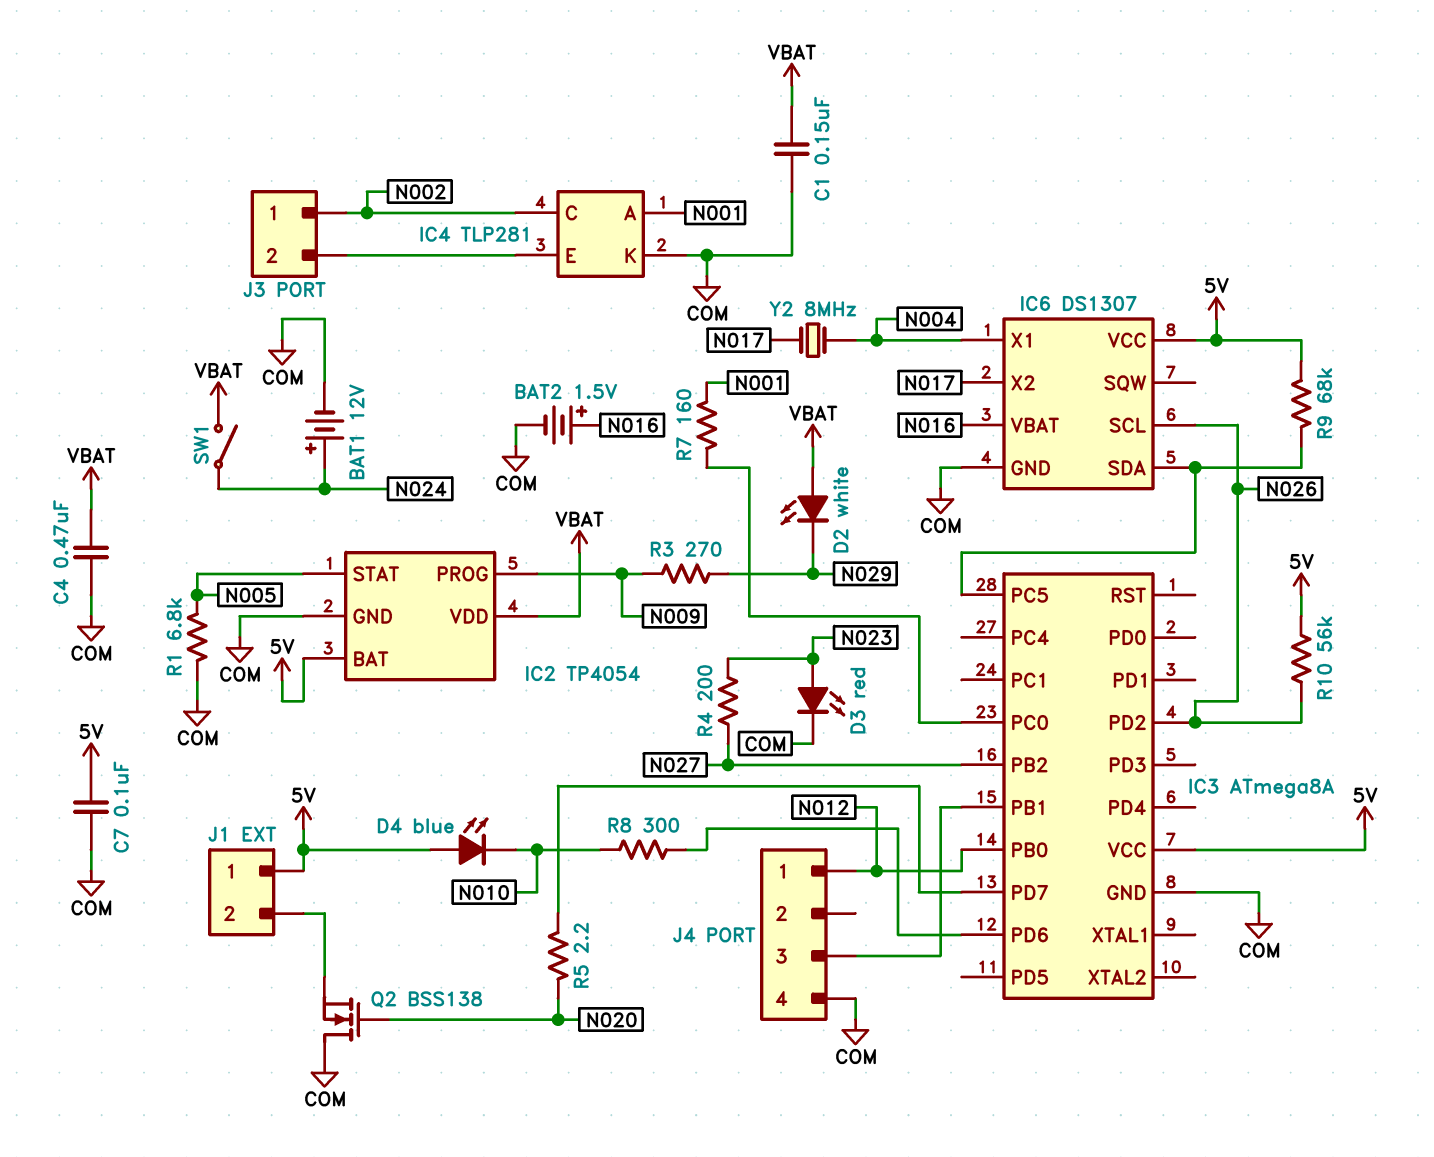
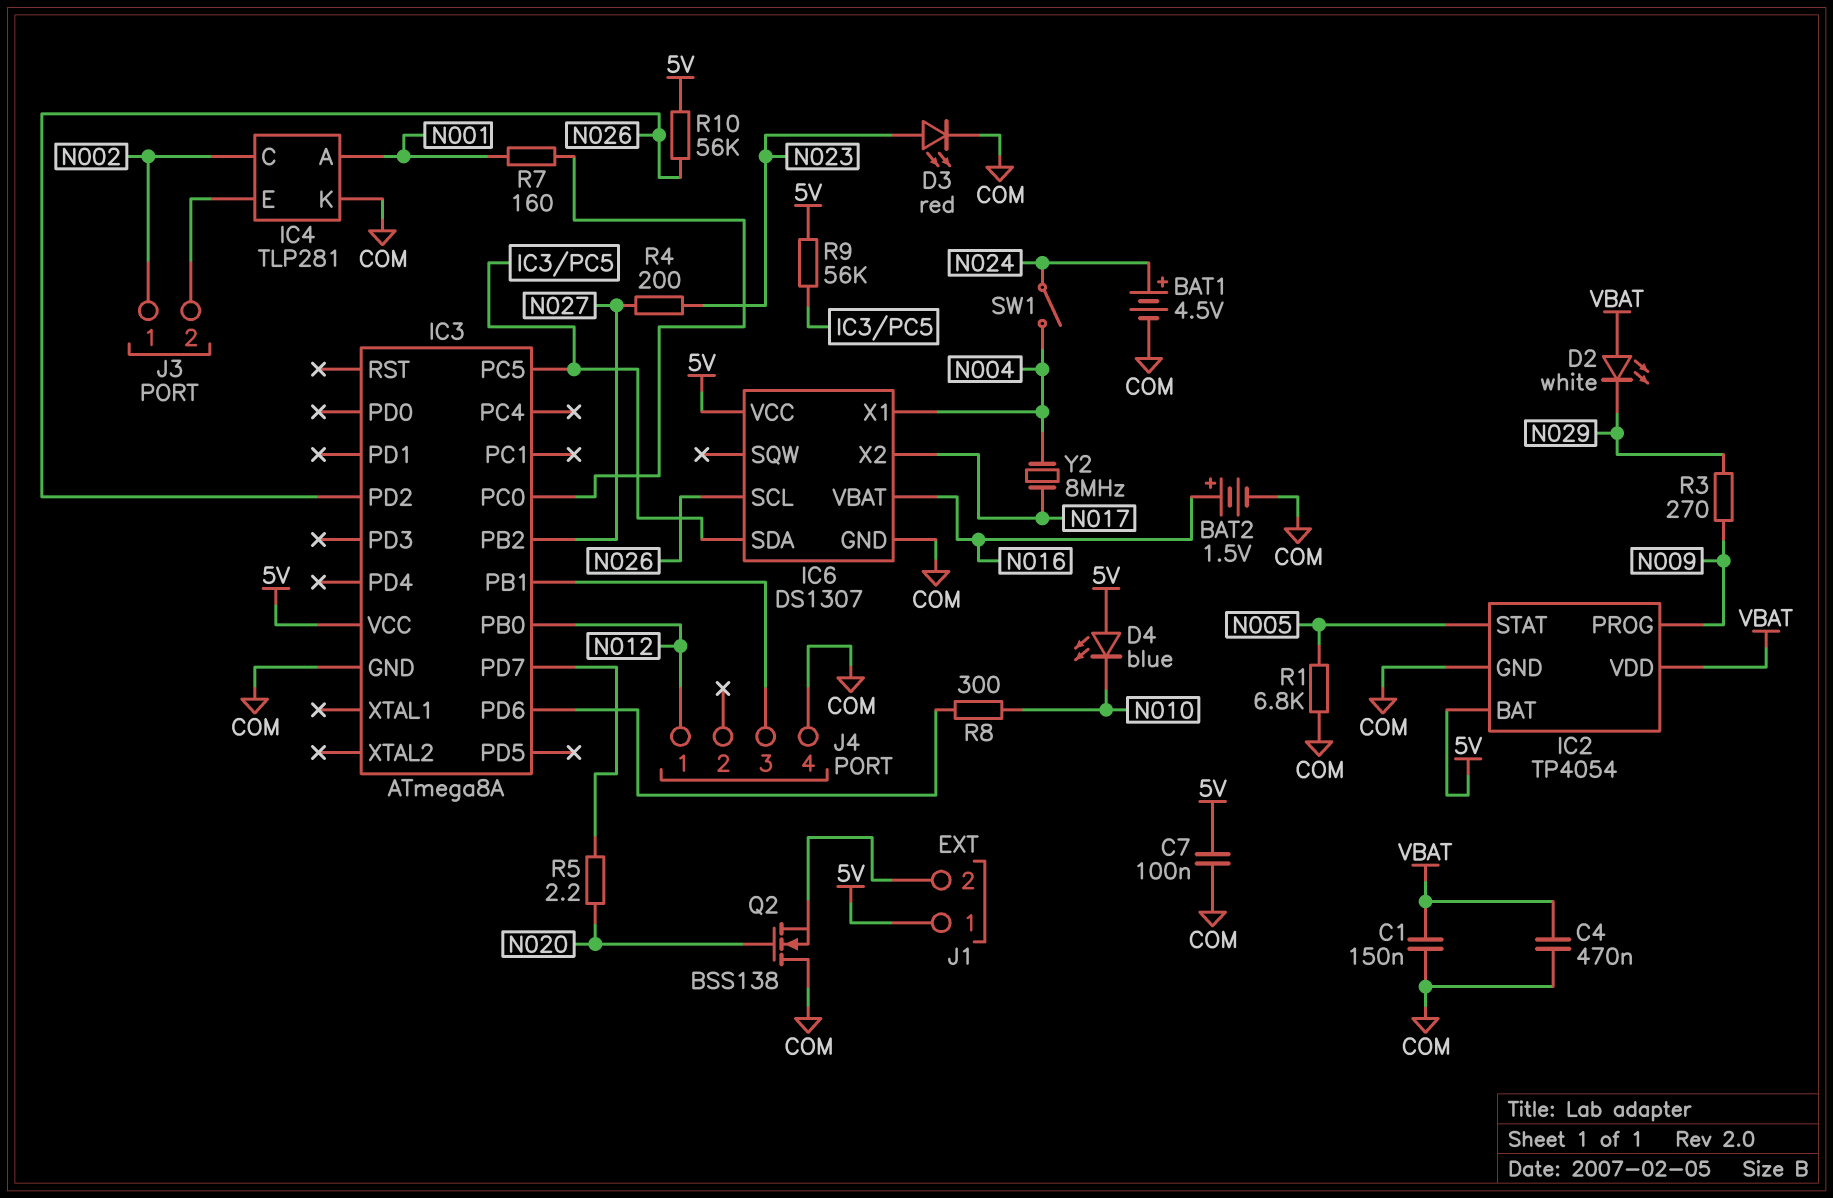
BAT1: 12V (plus N024, minus COM) -> 4.5V (plus N024, minus COM)
R9: 68k (5V, IC3/PC5) -> 56k (5V, IC3/PC5)
SW1: switch (N024, VBAT) -> switch (N004, N024)

